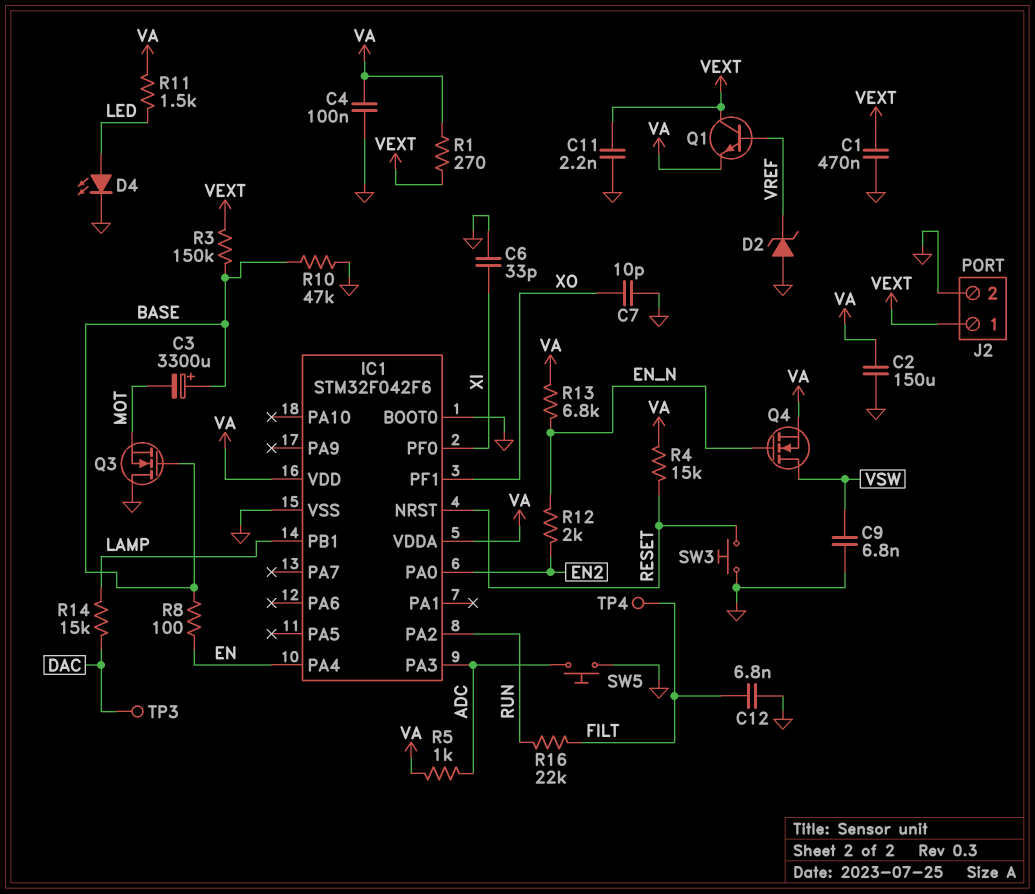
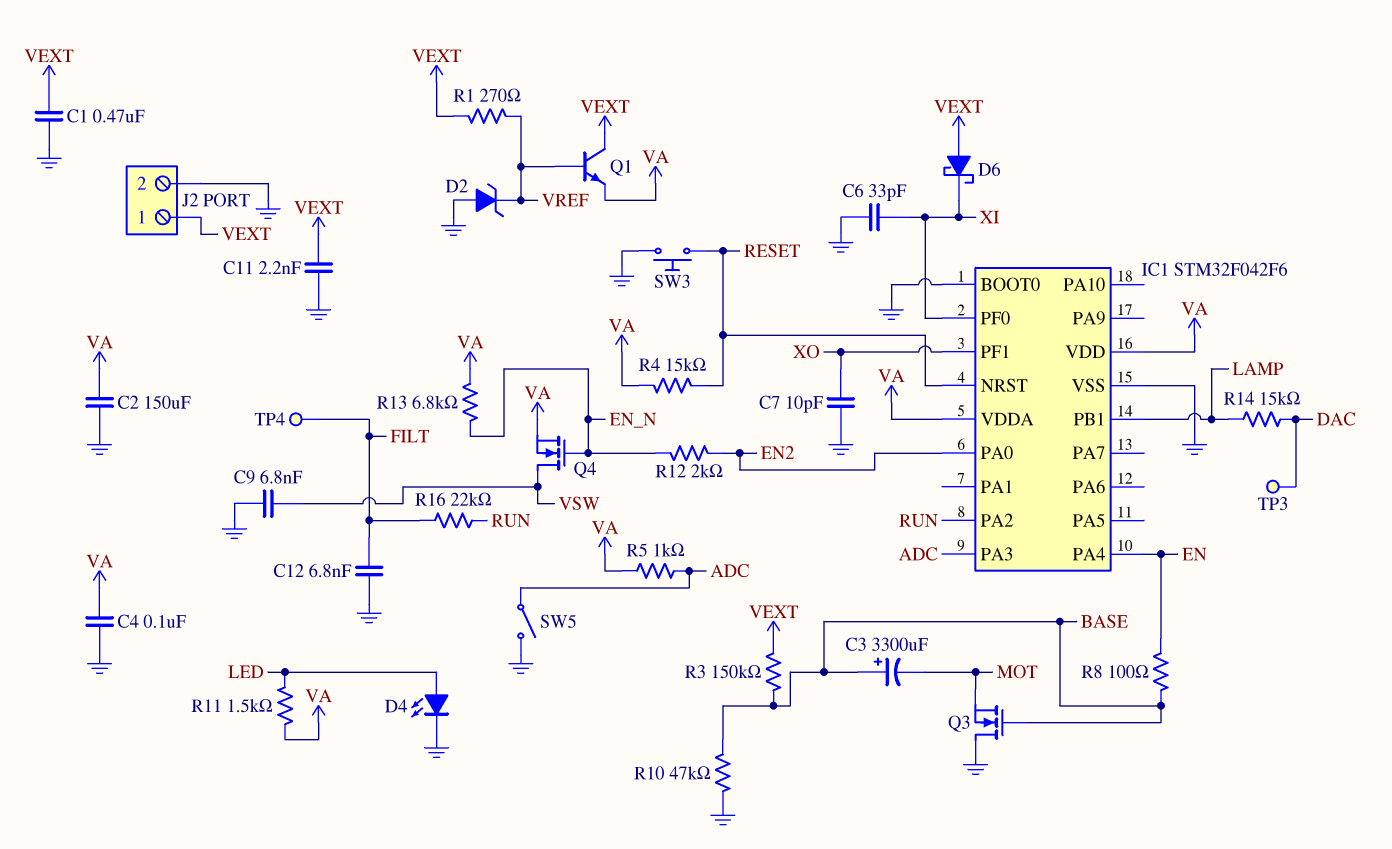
D6: none -> schottky (A VEXT, K XI)
R1: 270 (VA, VEXT) -> 270 (VEXT, VREF)
SW5: button (ADC, GND) -> switch (ADC, GND)

